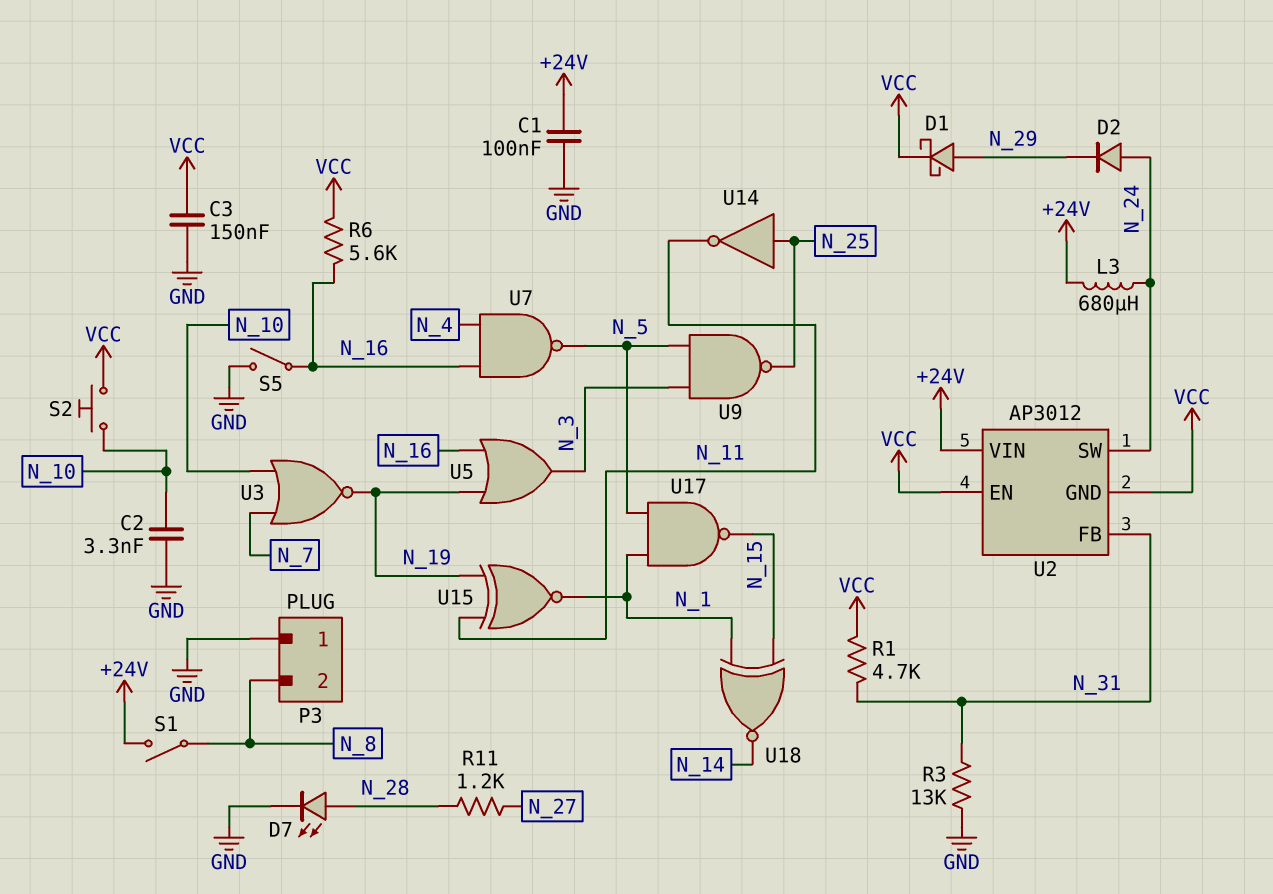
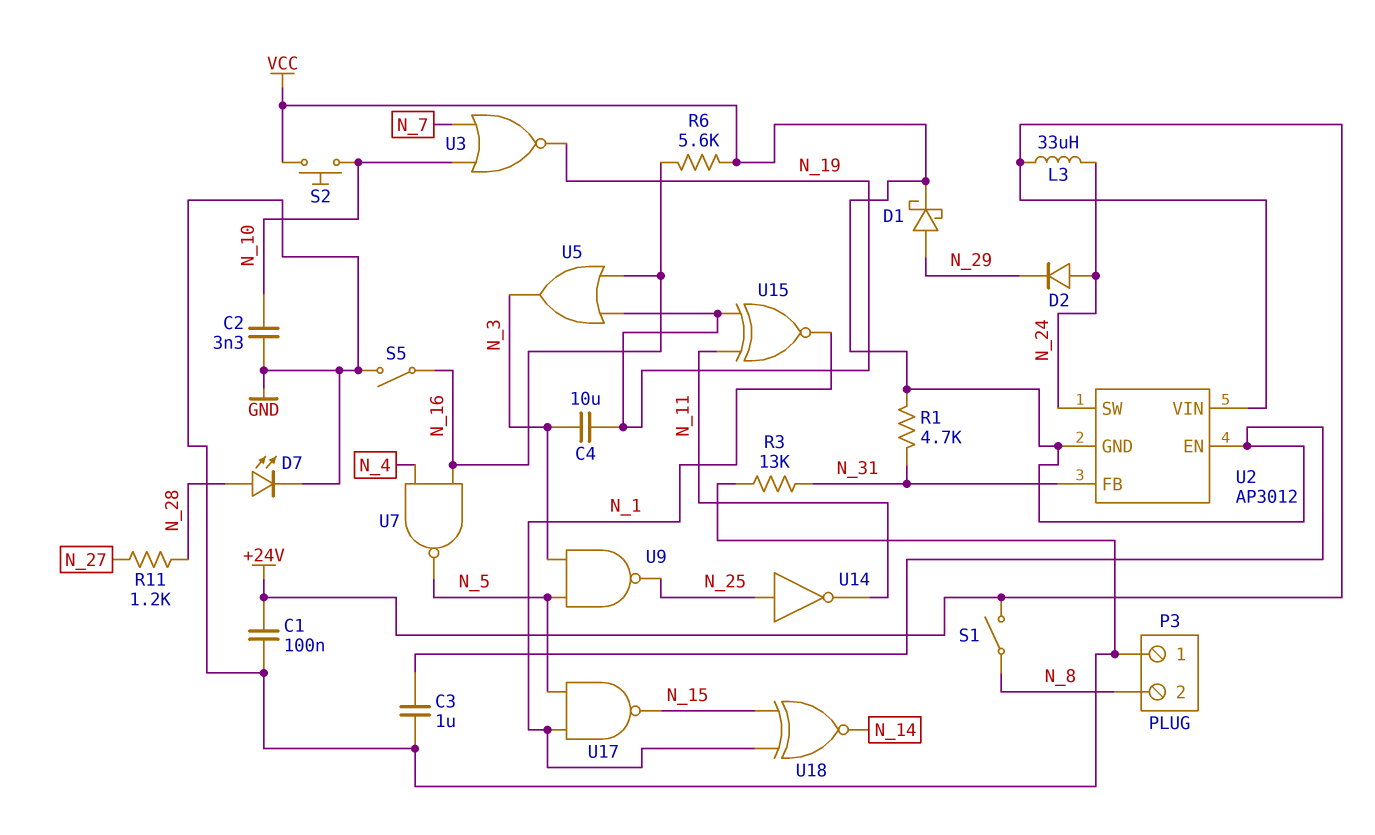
C3: 150nF (GND, VCC) -> 1uF (GND, VCC)
C4: none -> 10uF (N_3, N_19)
L3: 680uH (+24V, N_24) -> 33uH (+24V, N_24)

